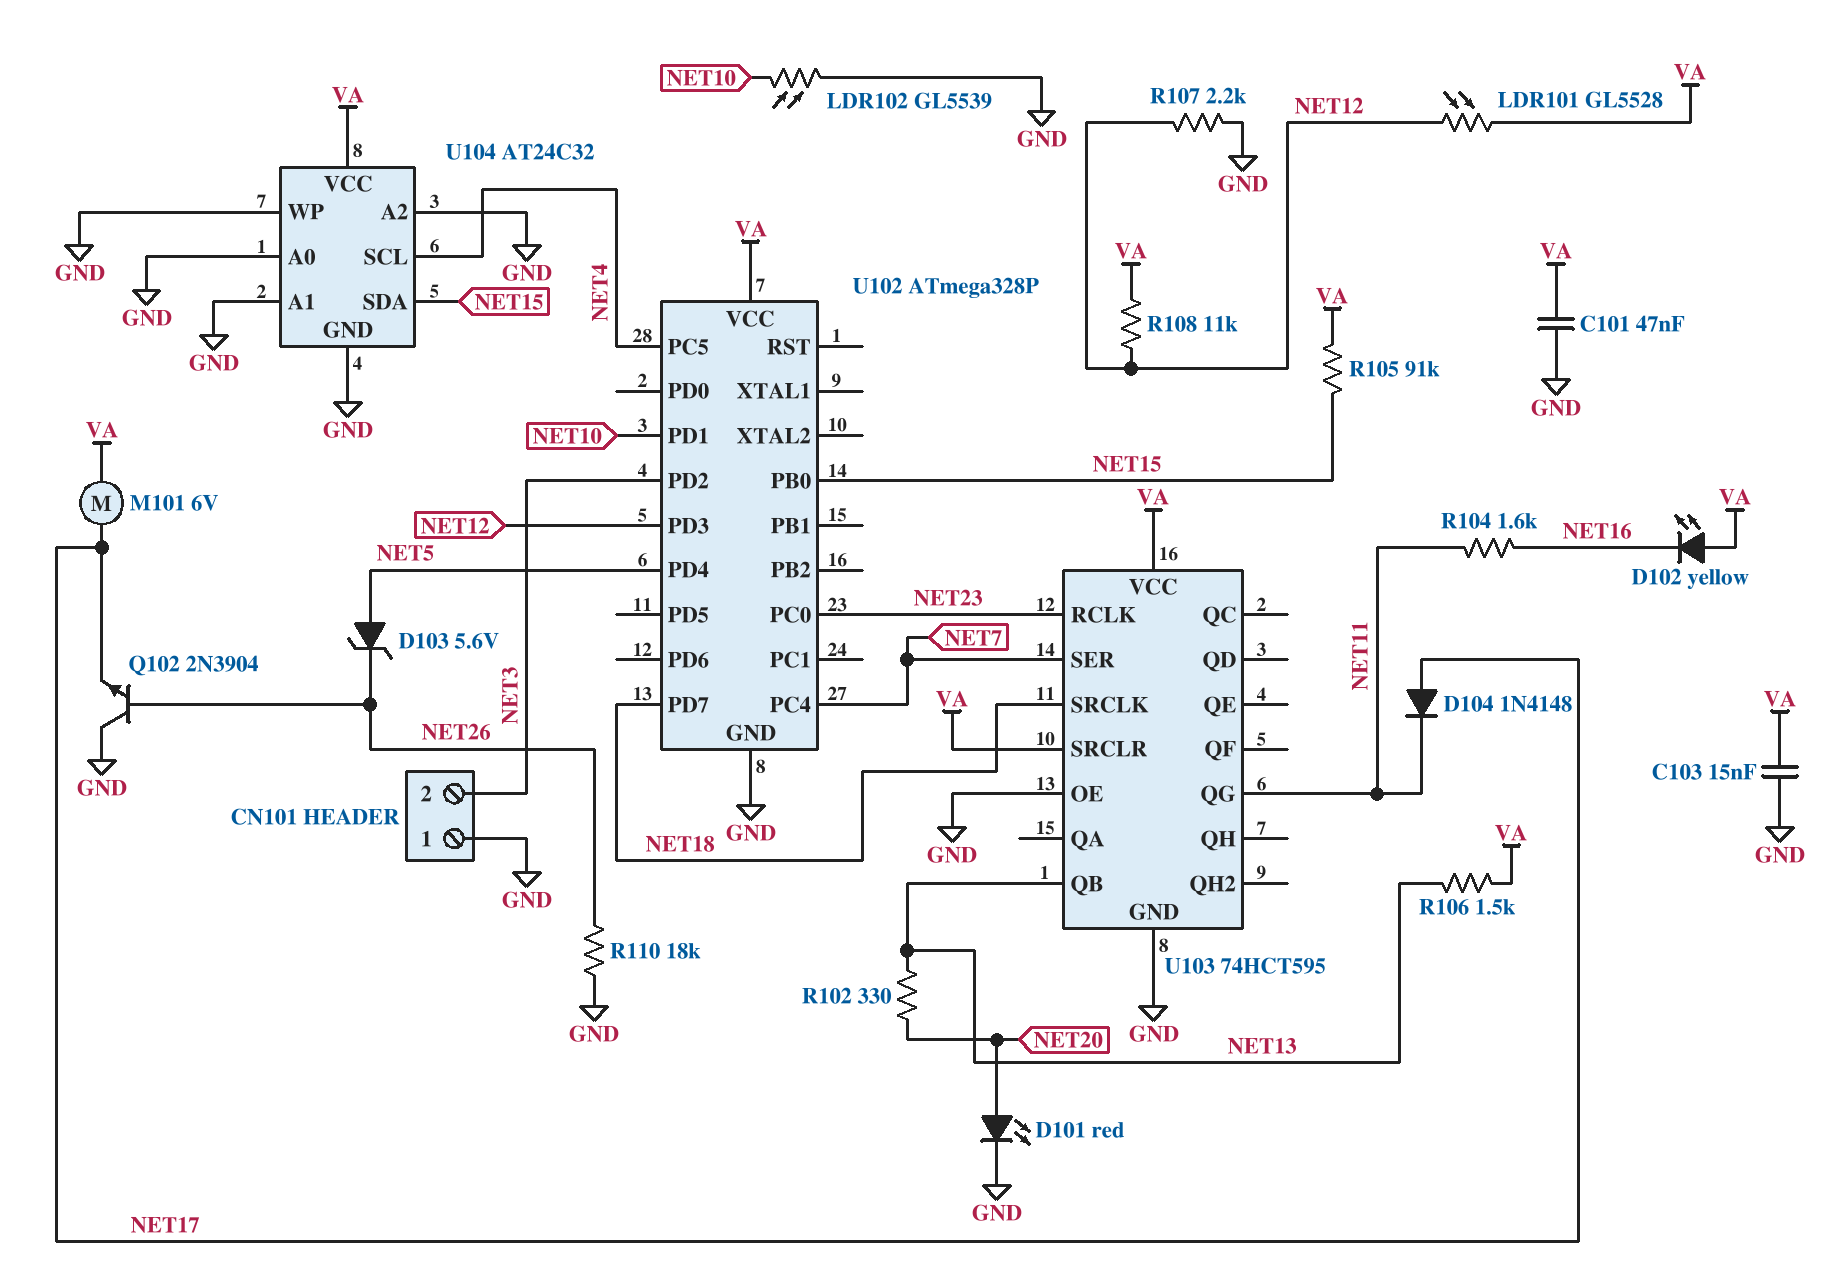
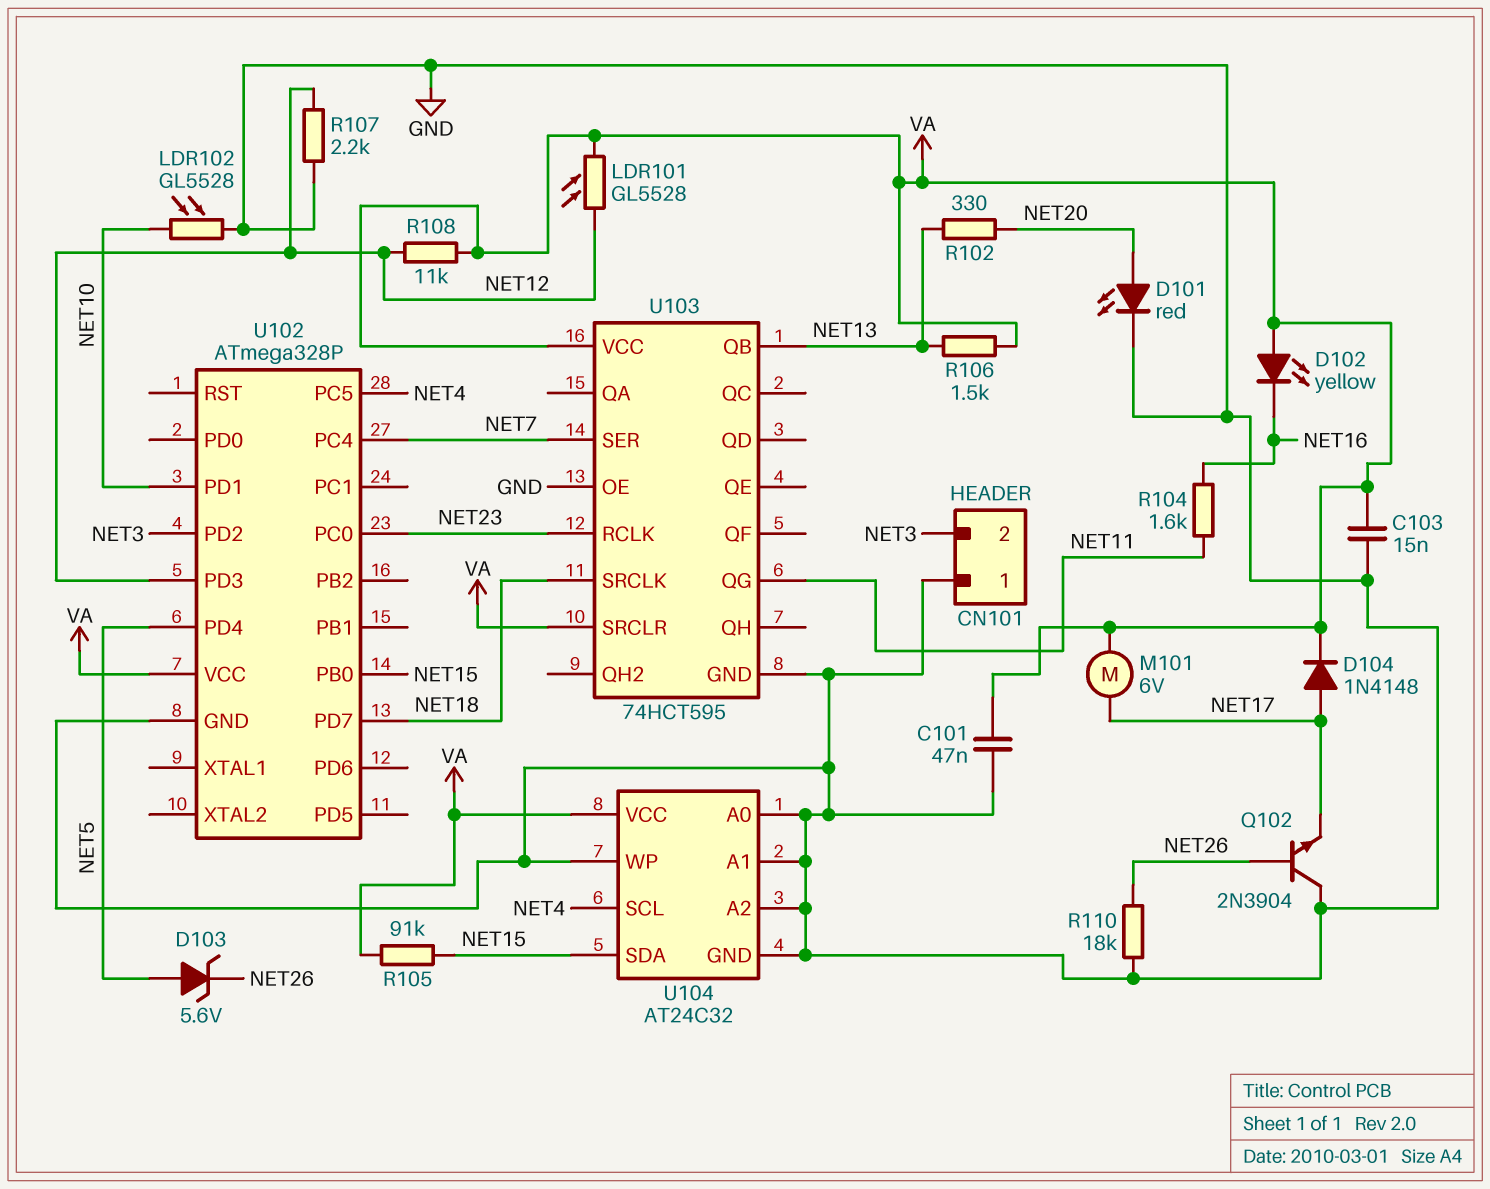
D104: diode 1N4148 (A NET17, K NET11) -> diode 1N4148 (A NET17, K VA)
LDR102: GL5539 (GND, NET10) -> GL5528 (GND, NET10)

